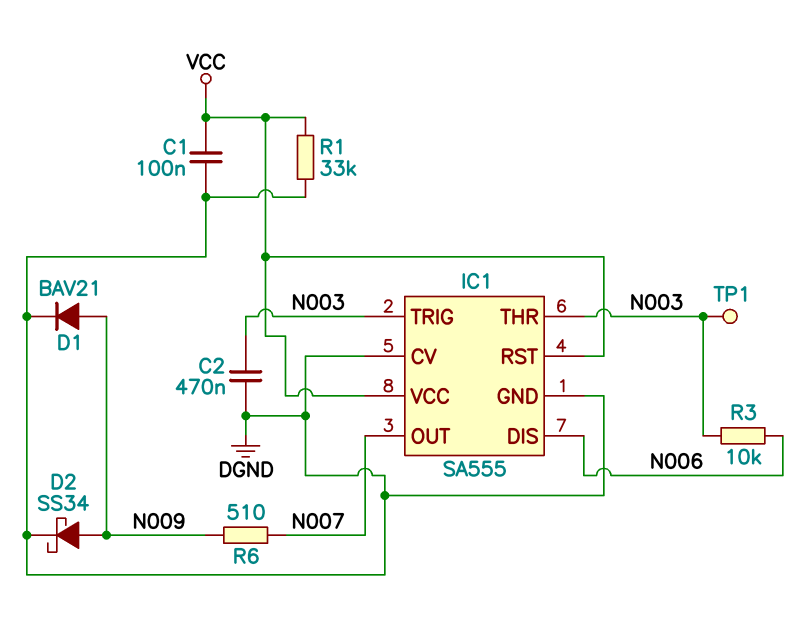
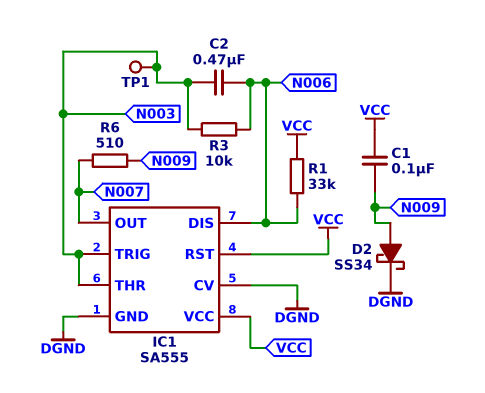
C1: 100nF (DGND, VCC) -> 100nF (N009, VCC)
C2: 470nF (DGND, N003) -> 470nF (N003, N006)
D1: diode BAV21 (A N009, K DGND) -> none
R1: 33k (DGND, VCC) -> 33k (N006, VCC)

